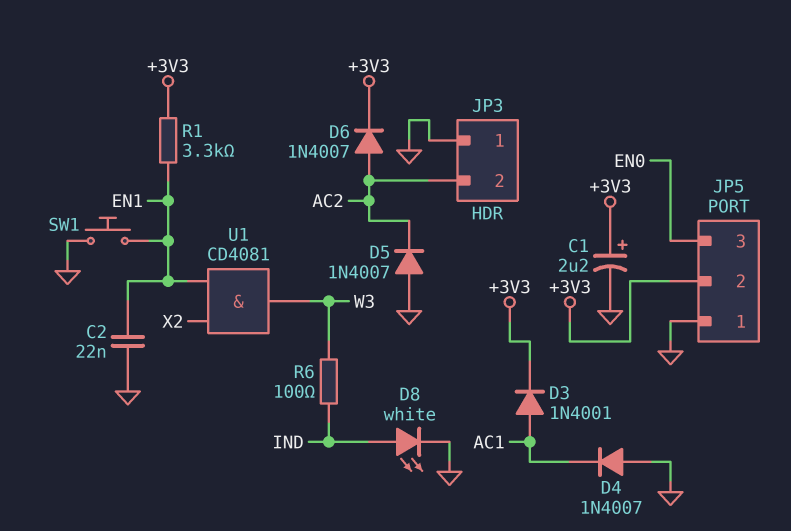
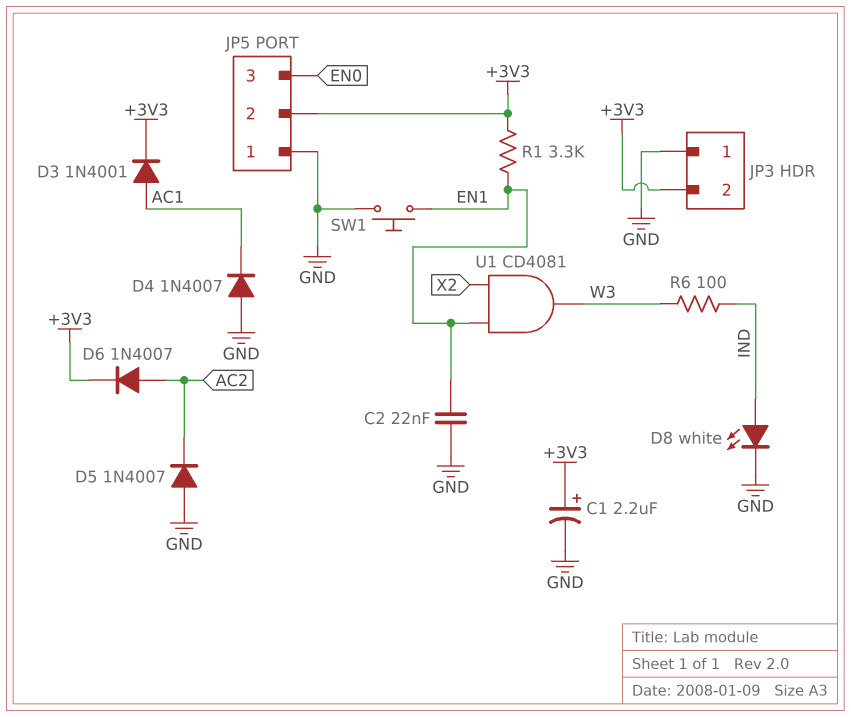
JP3 pin 2: AC2 -> +3V3

